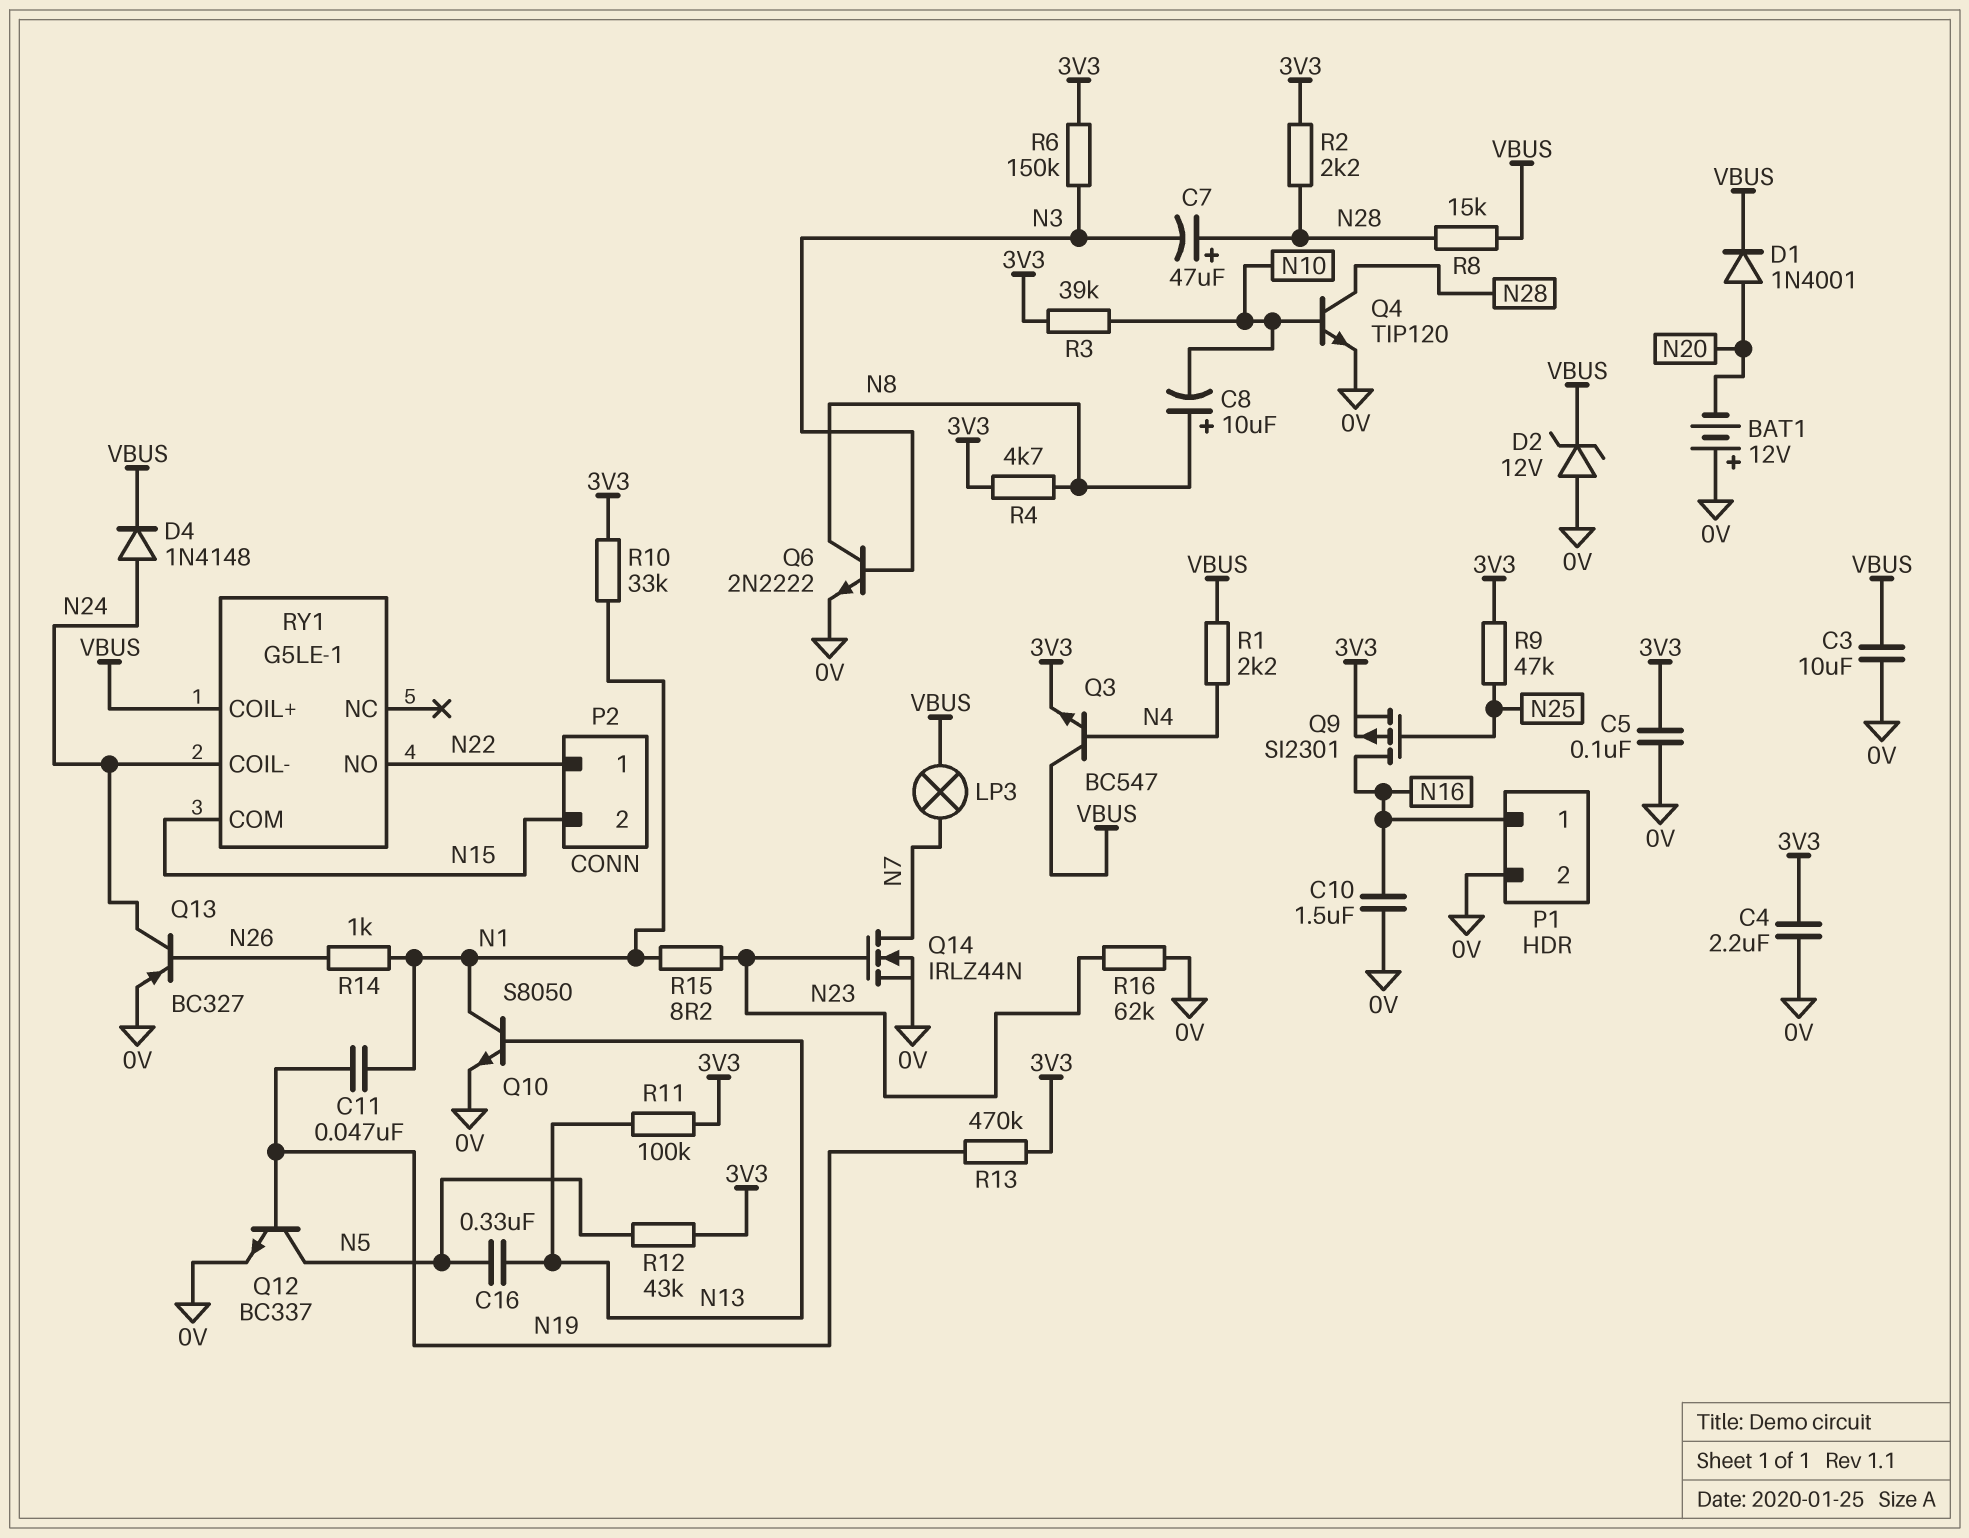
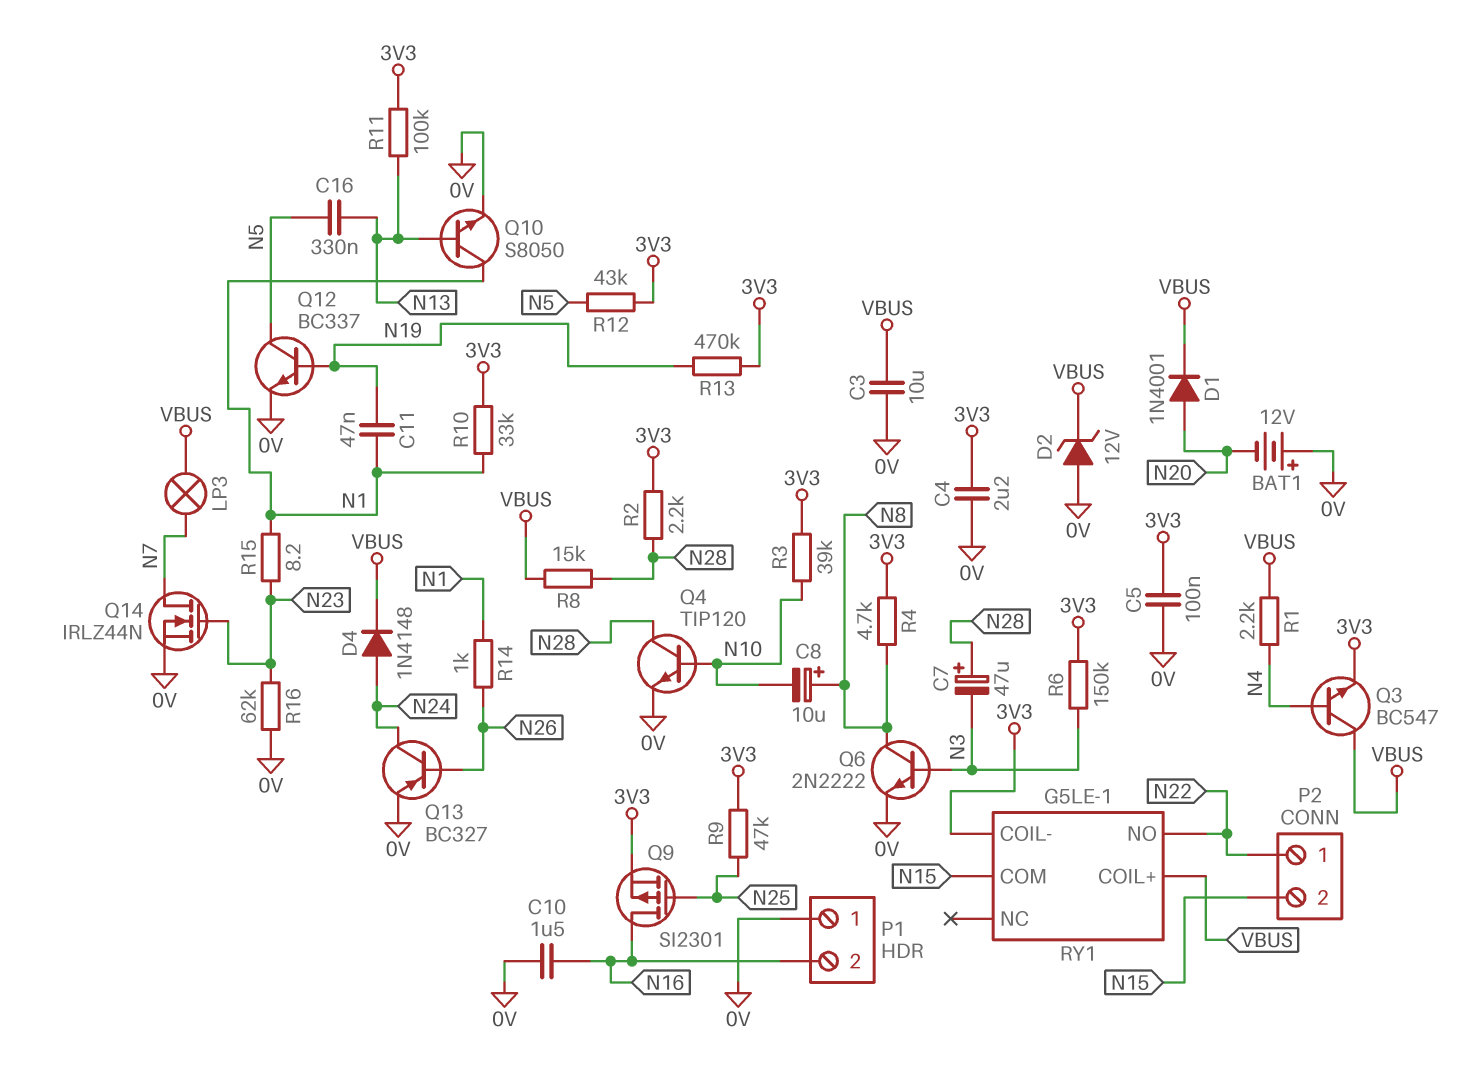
P1 pin 1: N16 -> 0V
P1 pin 2: 0V -> N16
RY1 pin COIL-: N24 -> 3V3

